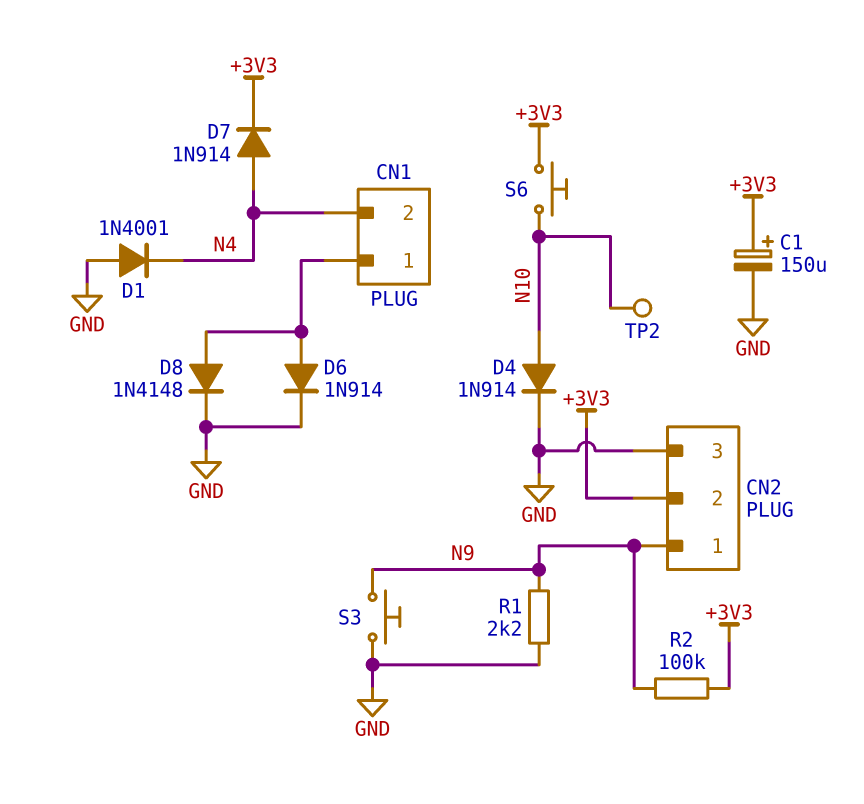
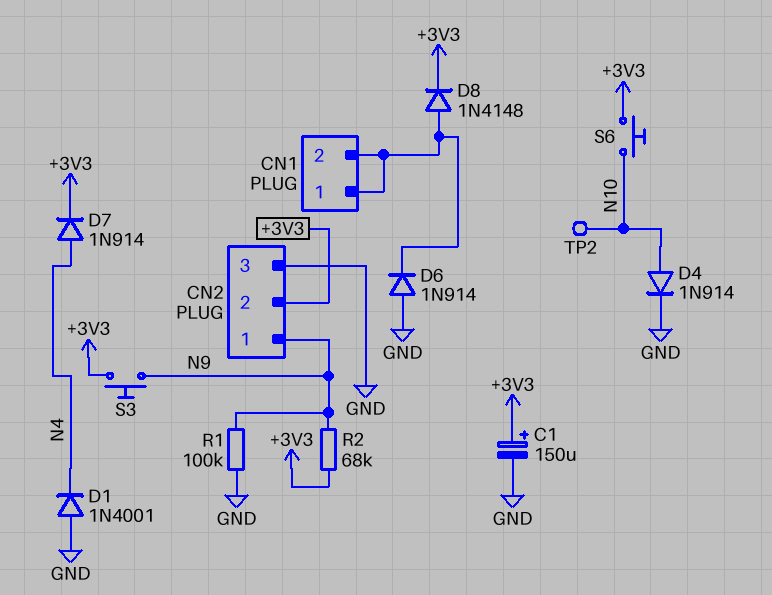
CN1 pin 2: N4 -> CN1/1
D6: diode 1N914 (A CN1/1, K GND) -> diode 1N914 (A GND, K CN1/1)
D8: diode 1N4148 (A CN1/1, K GND) -> diode 1N4148 (A CN1/1, K +3V3)
R1: 2.2k (GND, N9) -> 100k (GND, N9)
R2: 100k (+3V3, N9) -> 68k (+3V3, N9)
S3: button (GND, N9) -> button (+3V3, N9)

